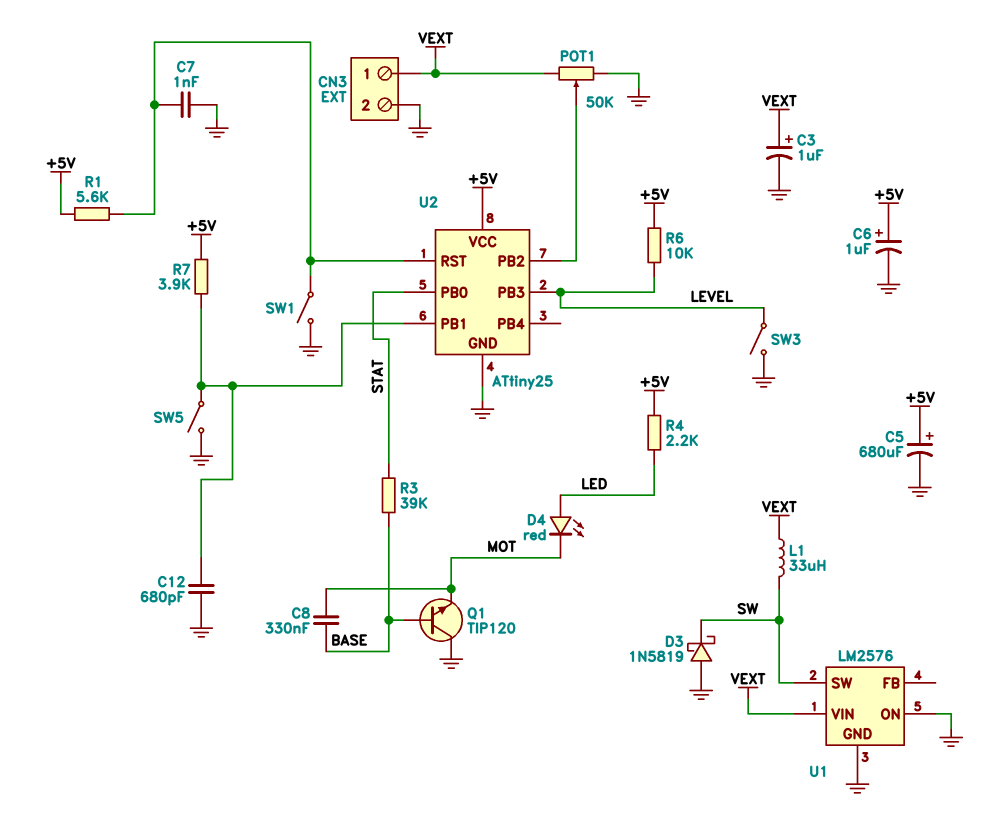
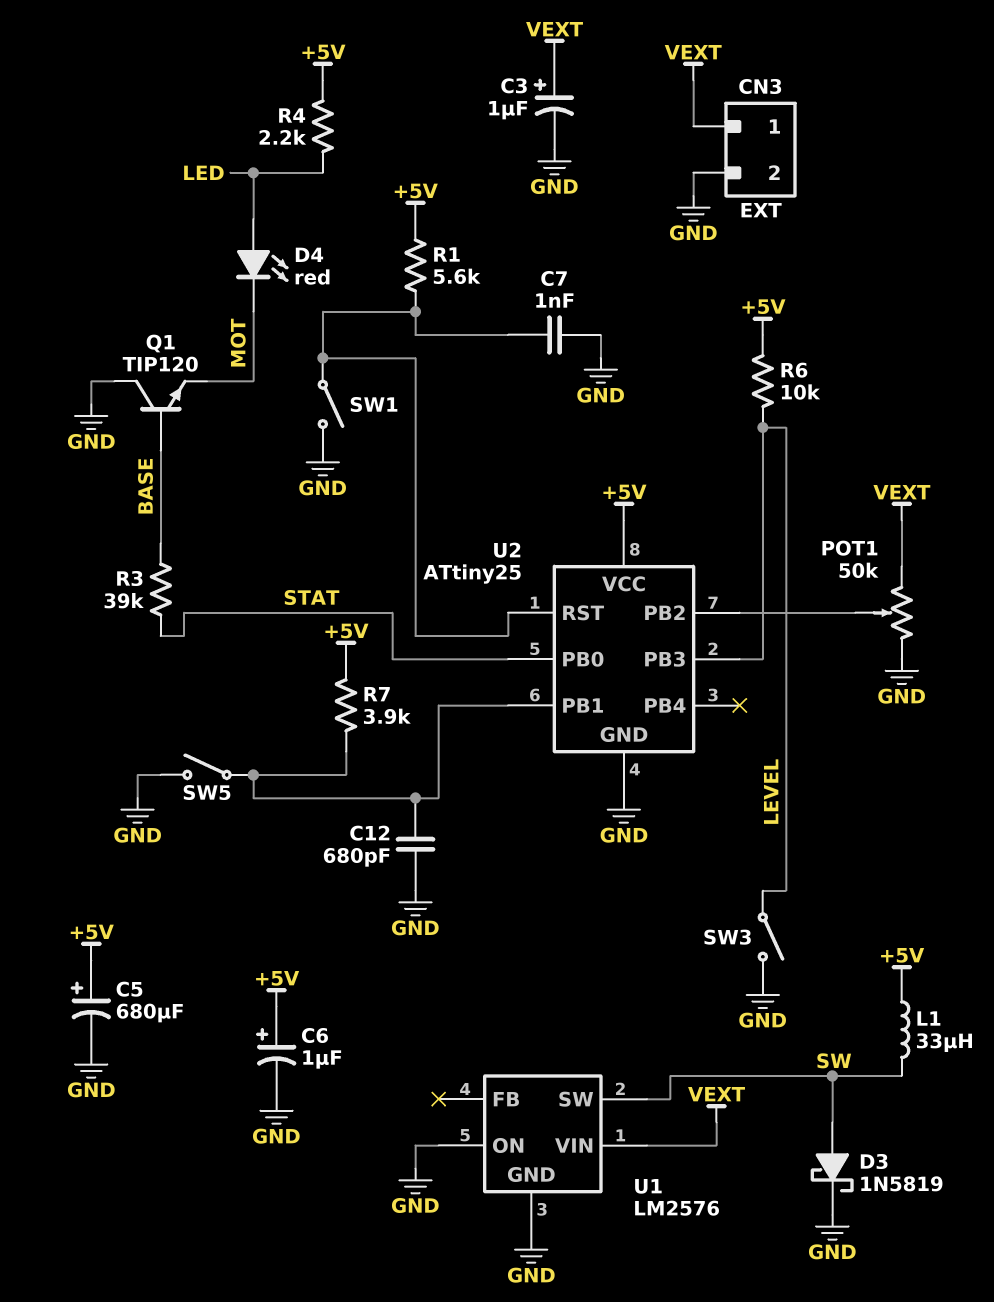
C8: 330nF (BASE, MOT) -> none
D3: schottky 1N5819 (A GND, K SW) -> schottky 1N5819 (A SW, K GND)
L1: 33uH (SW, VEXT) -> 33uH (+5V, SW)

